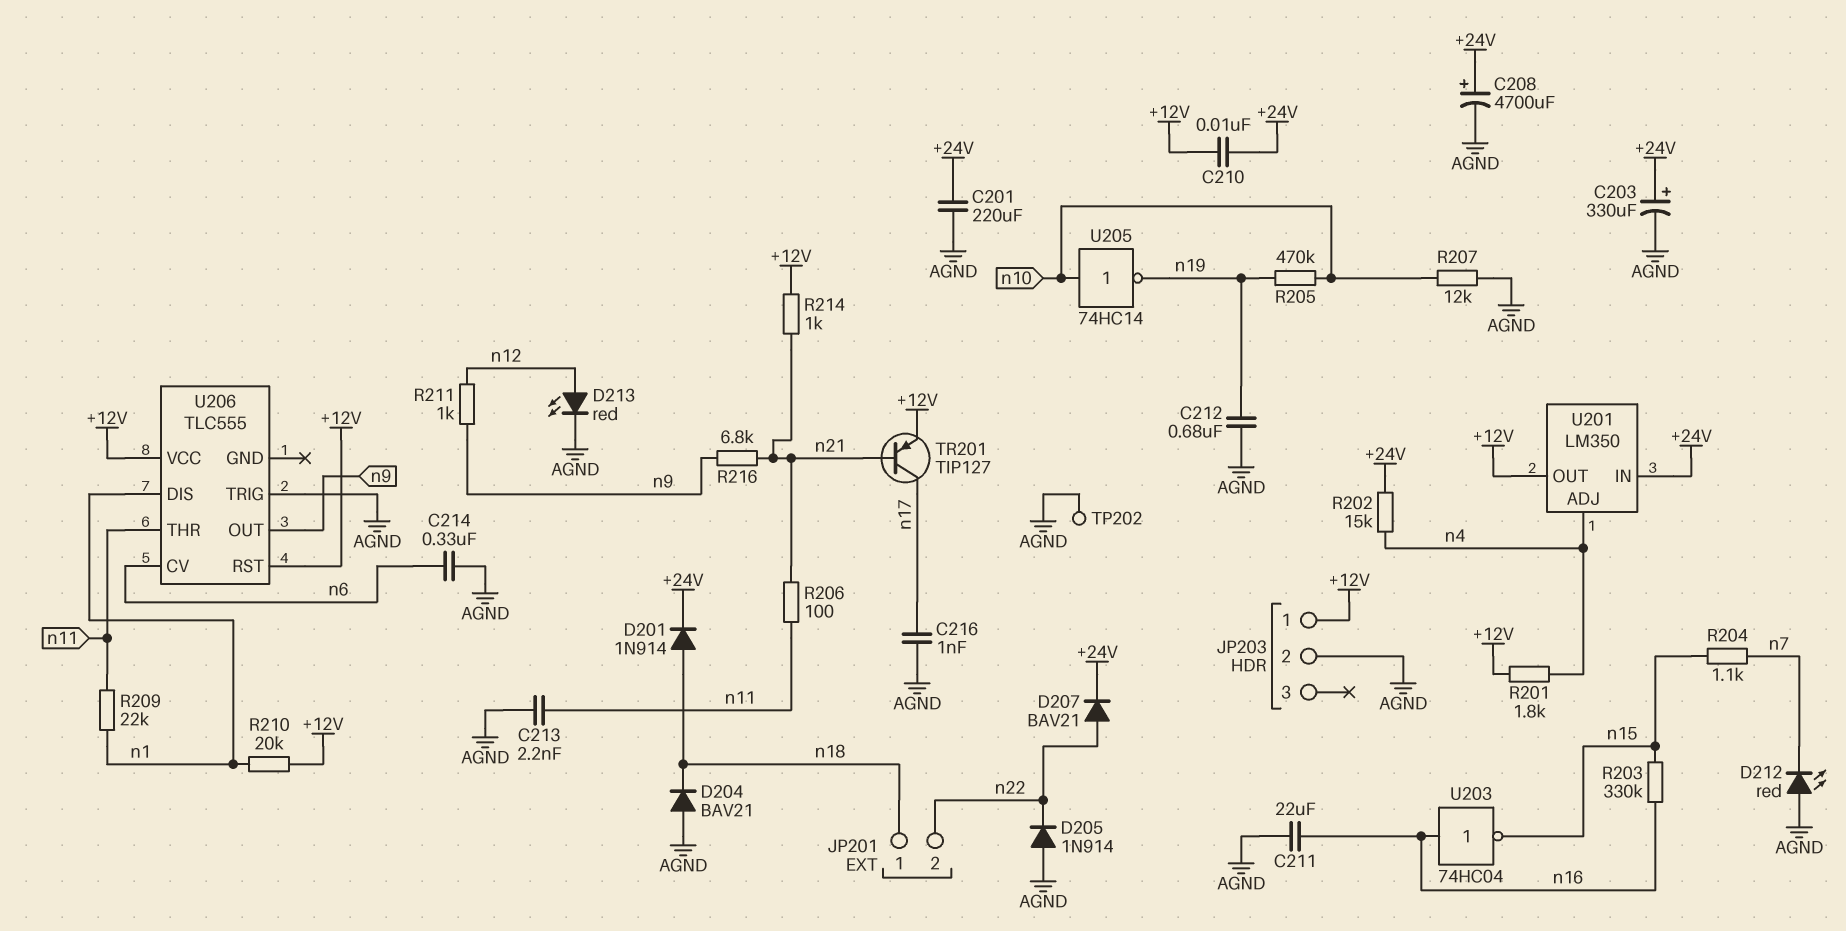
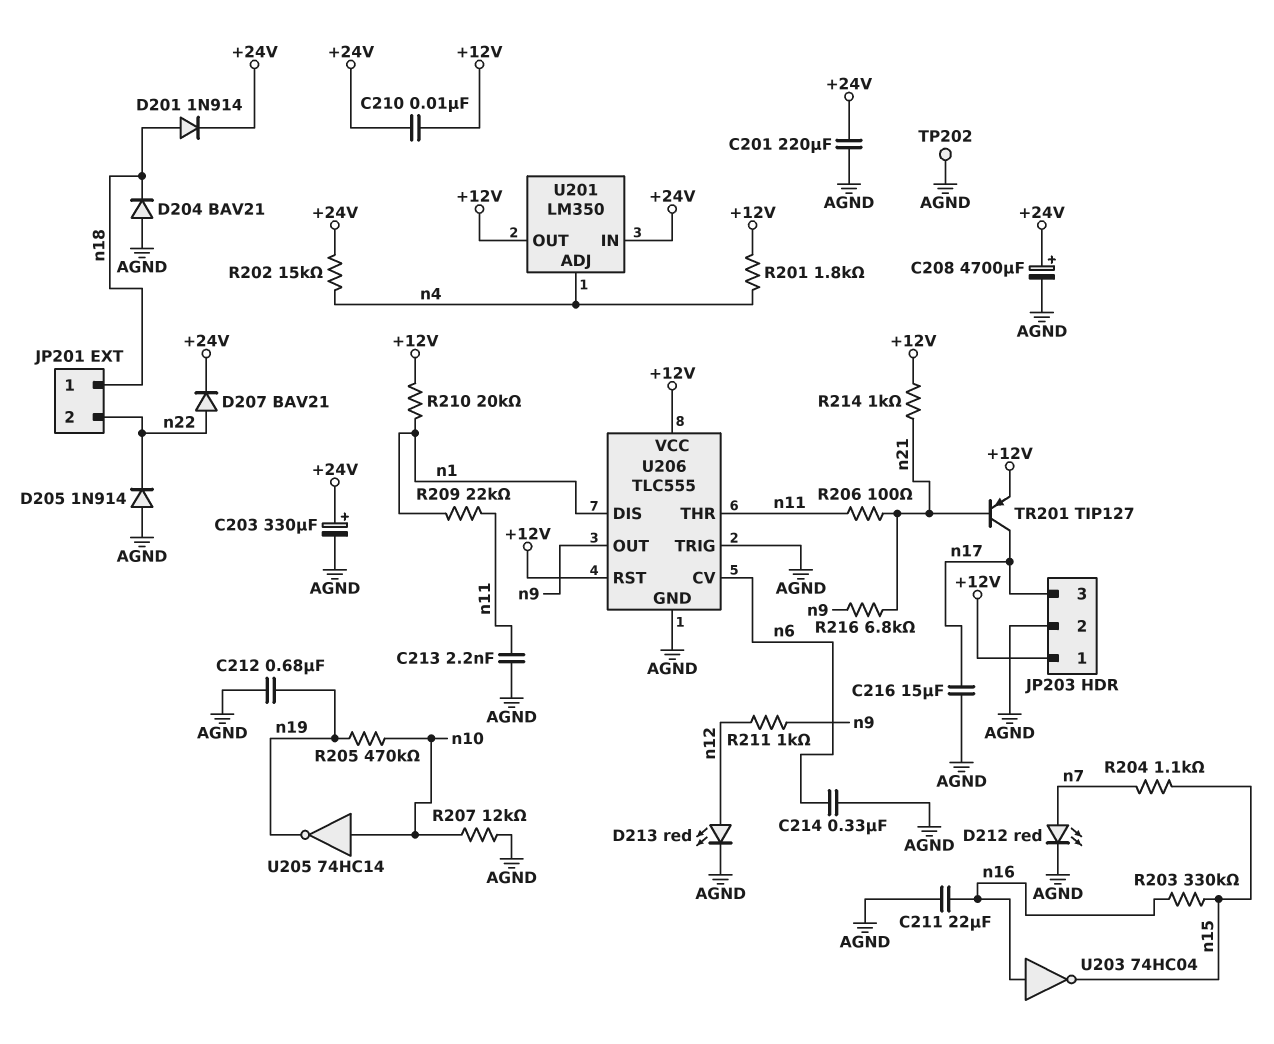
C216: 1nF (AGND, n17) -> 15uF (AGND, n17)
D212: LED red (A AGND, K n7) -> LED red (A n7, K AGND)
JP203 pin 3: none -> n17
U206 pin GND: none -> AGND

